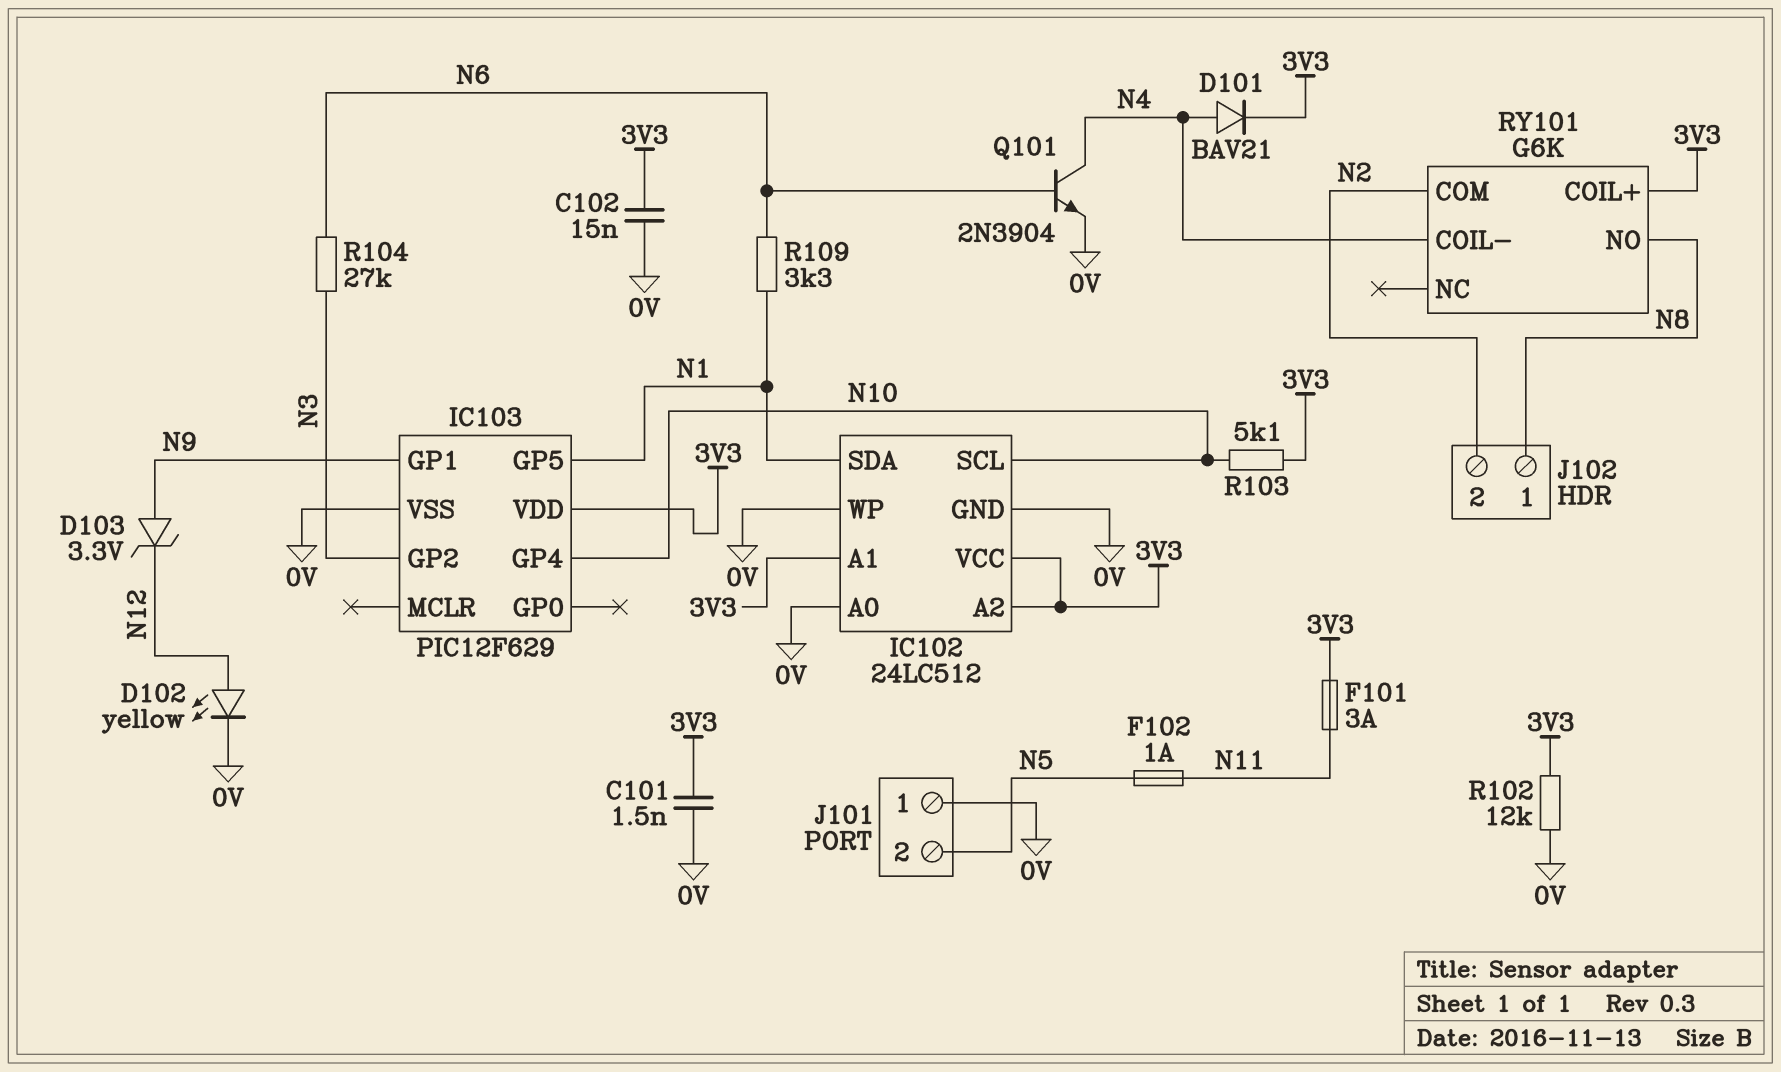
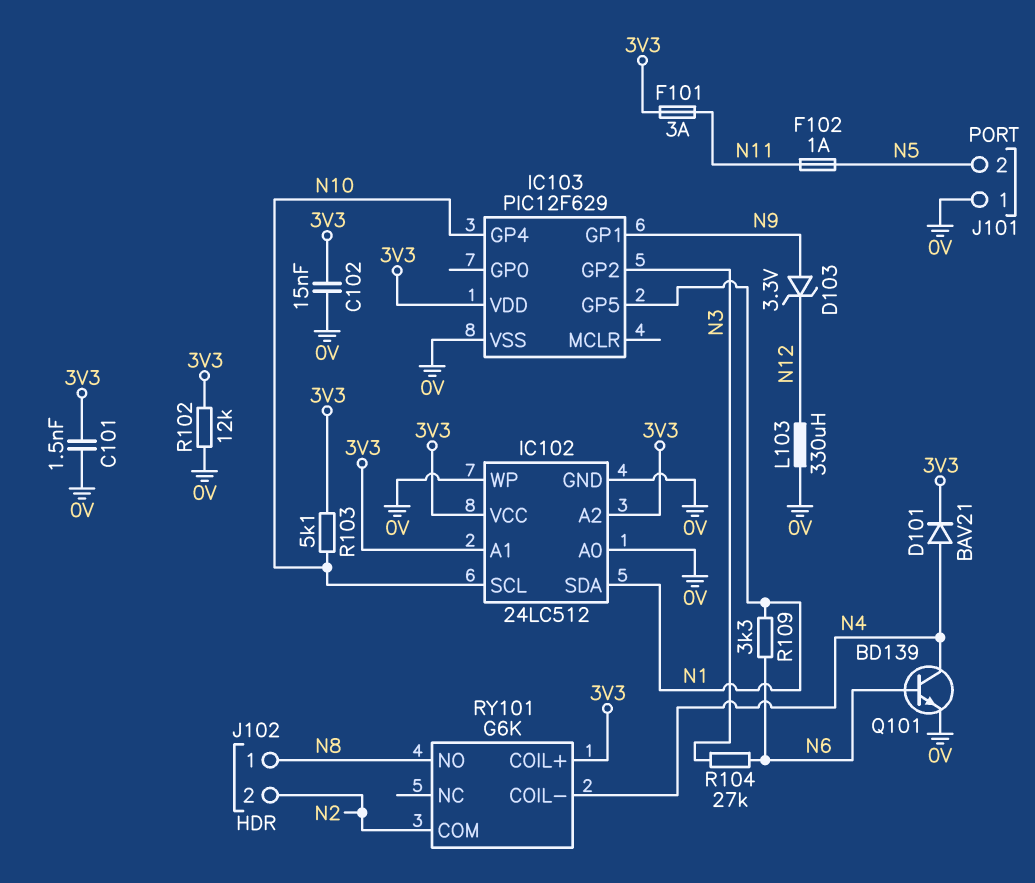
D102: LED yellow (A N12, K 0V) -> none
L103: none -> 330uH (0V, N12)
Q101: NPN 2N3904 (B N6, C N4, E 0V) -> NPN BD139 (B N6, C N4, E 0V)

